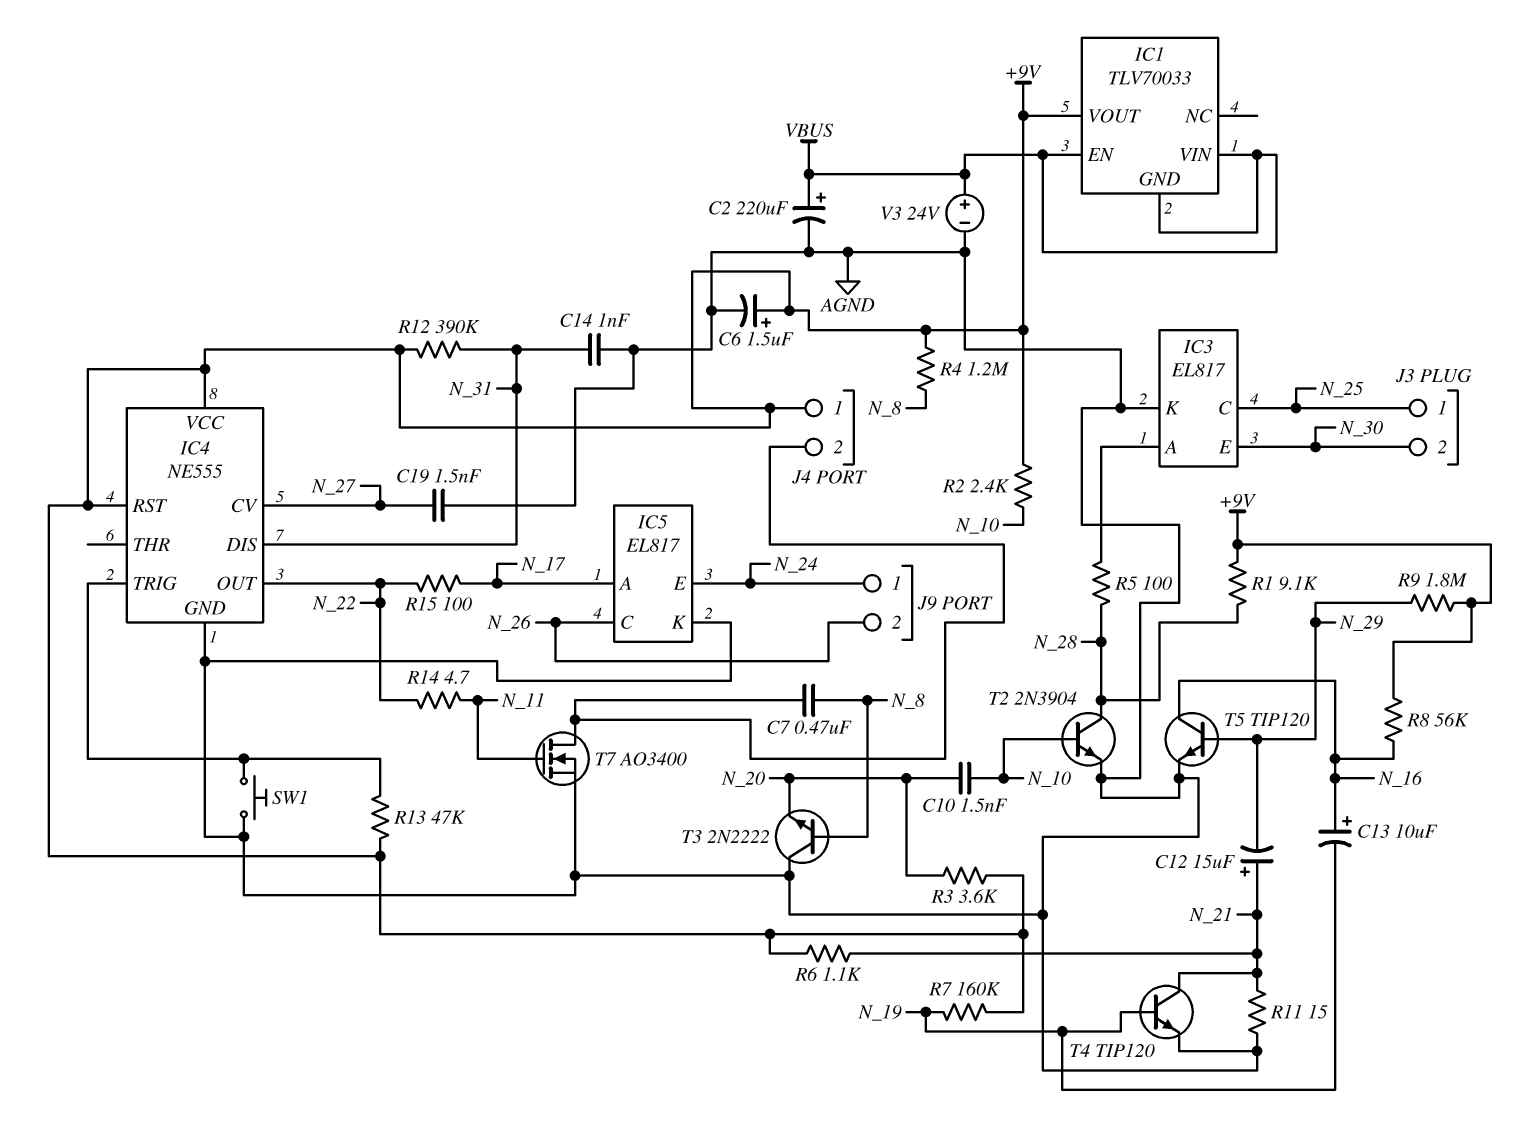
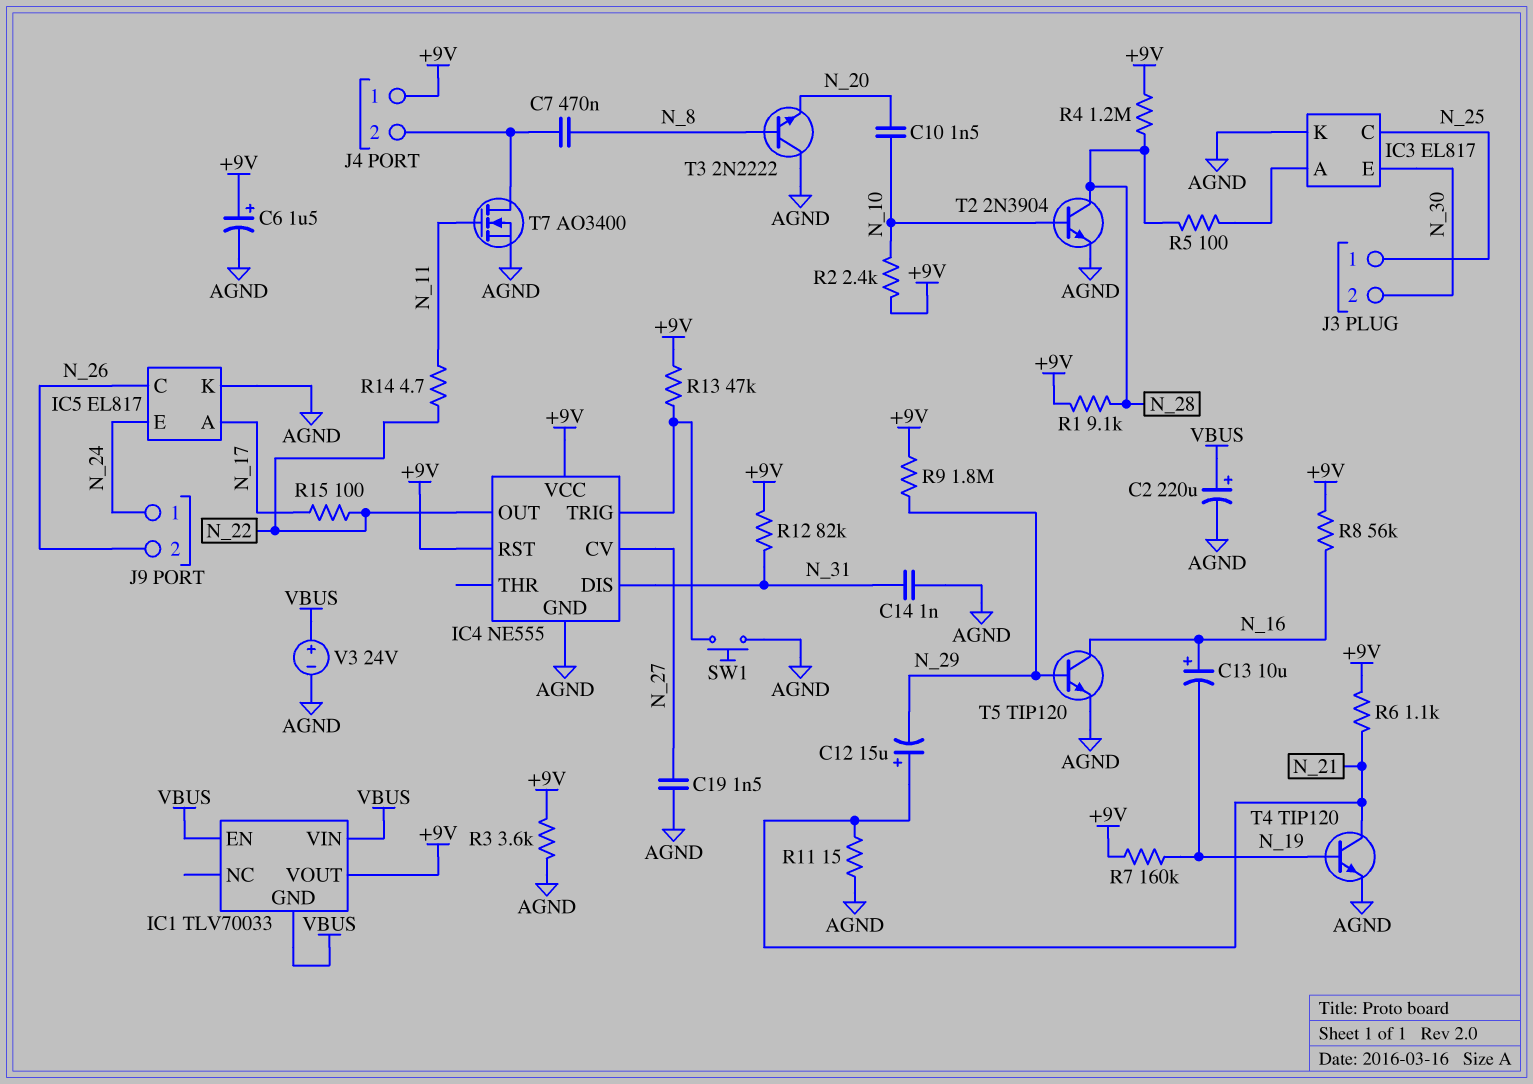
R3: 3.6k (+9V, N_20) -> 3.6k (+9V, AGND)
R4: 1.2M (+9V, N_8) -> 1.2M (+9V, N_28)
R12: 390k (+9V, N_31) -> 82k (+9V, N_31)

